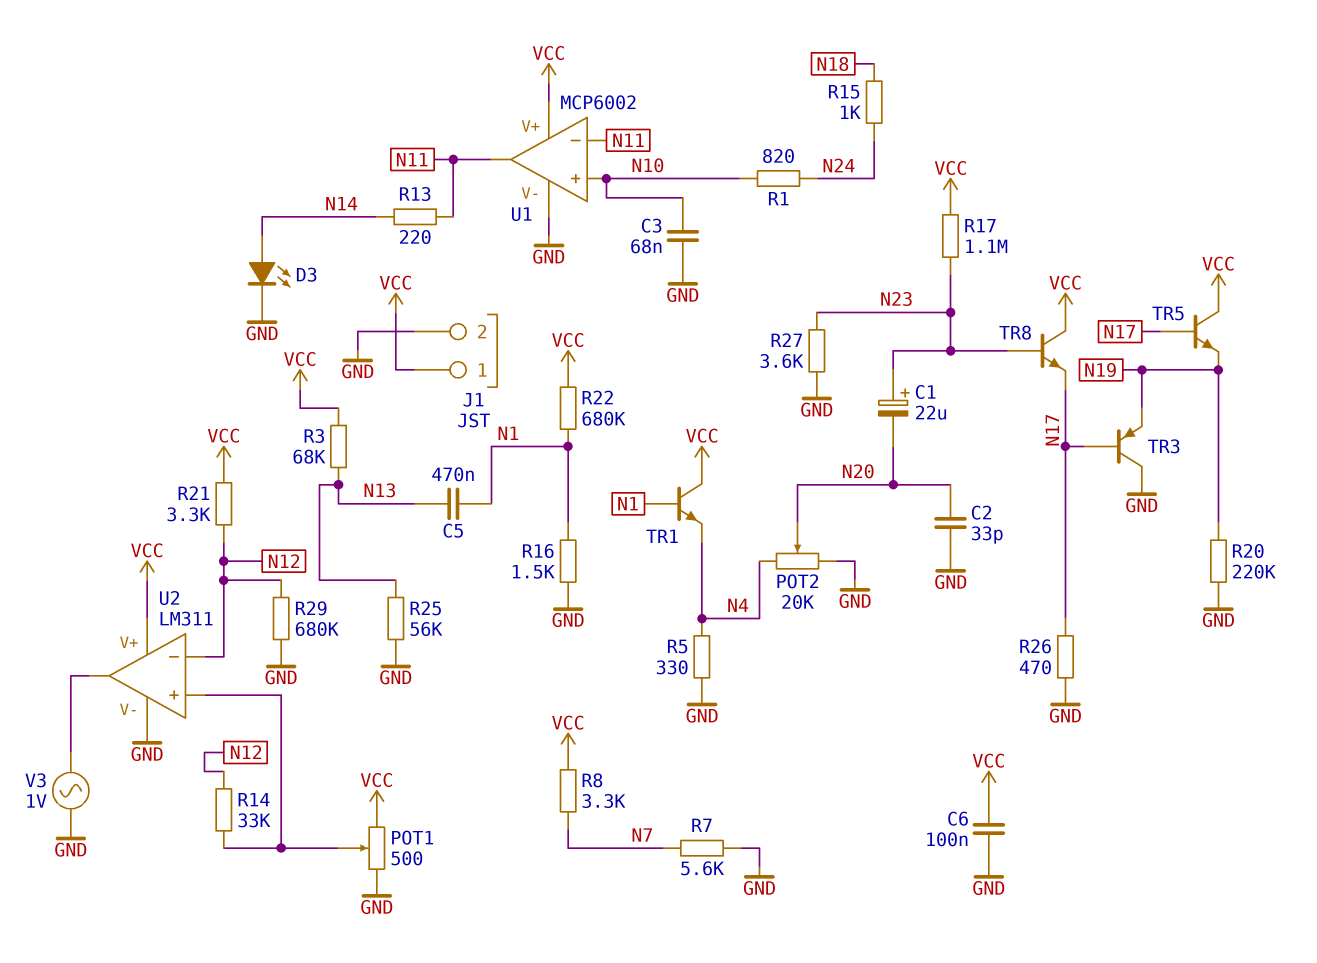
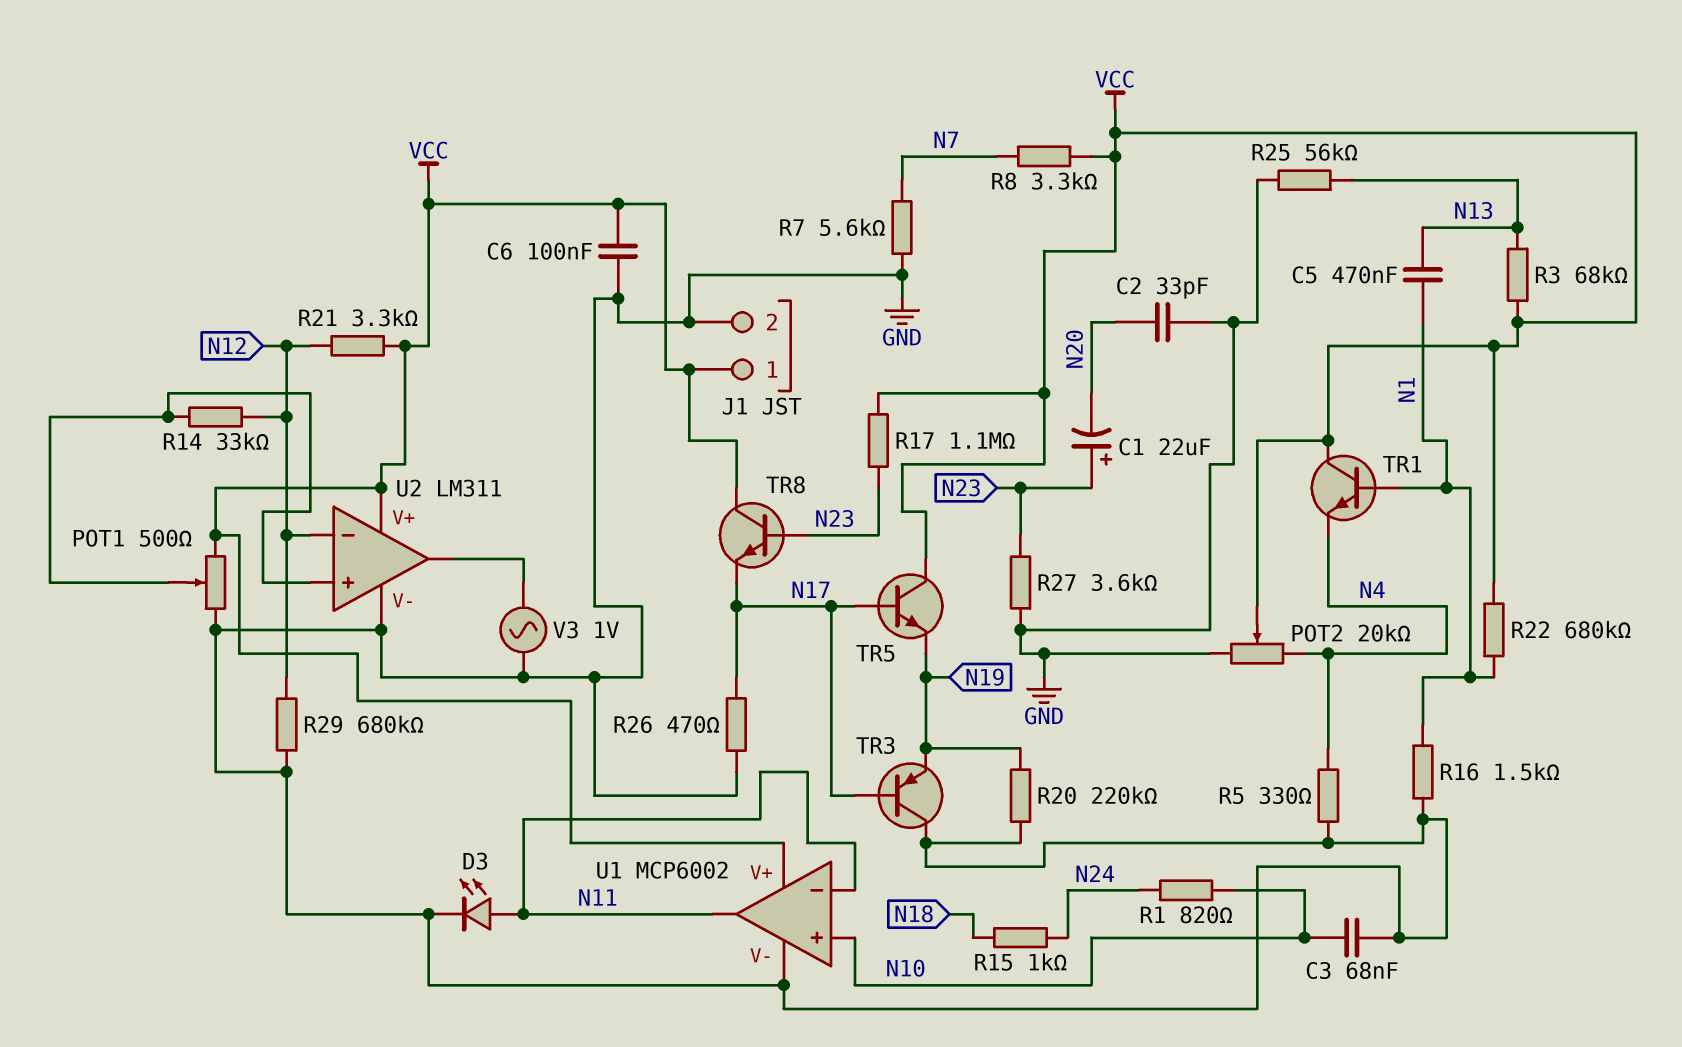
D3: LED (A N14, K GND) -> LED (A N11, K GND)
POT2: 20k (GND, N4, wiper N20) -> 20k (GND, N4, wiper VCC)
R13: 220 (N11, N14) -> none

